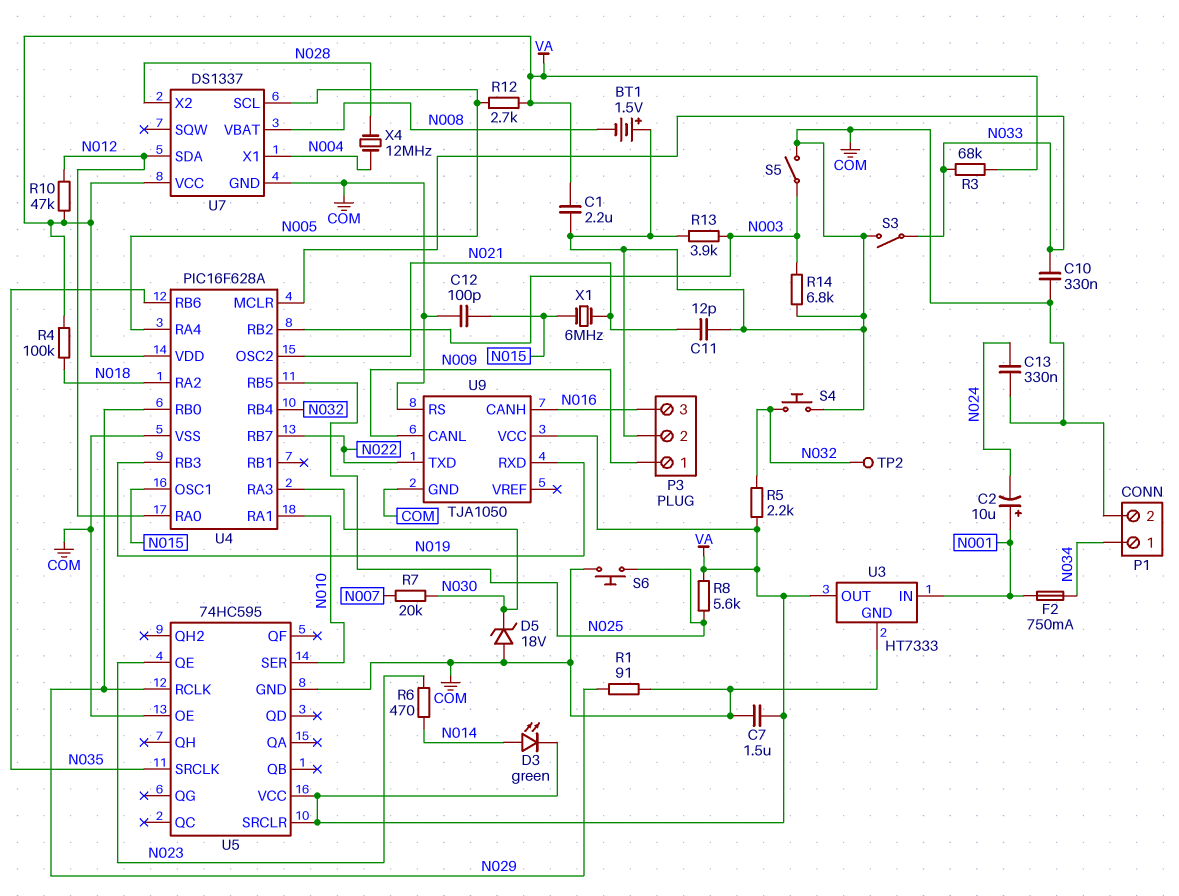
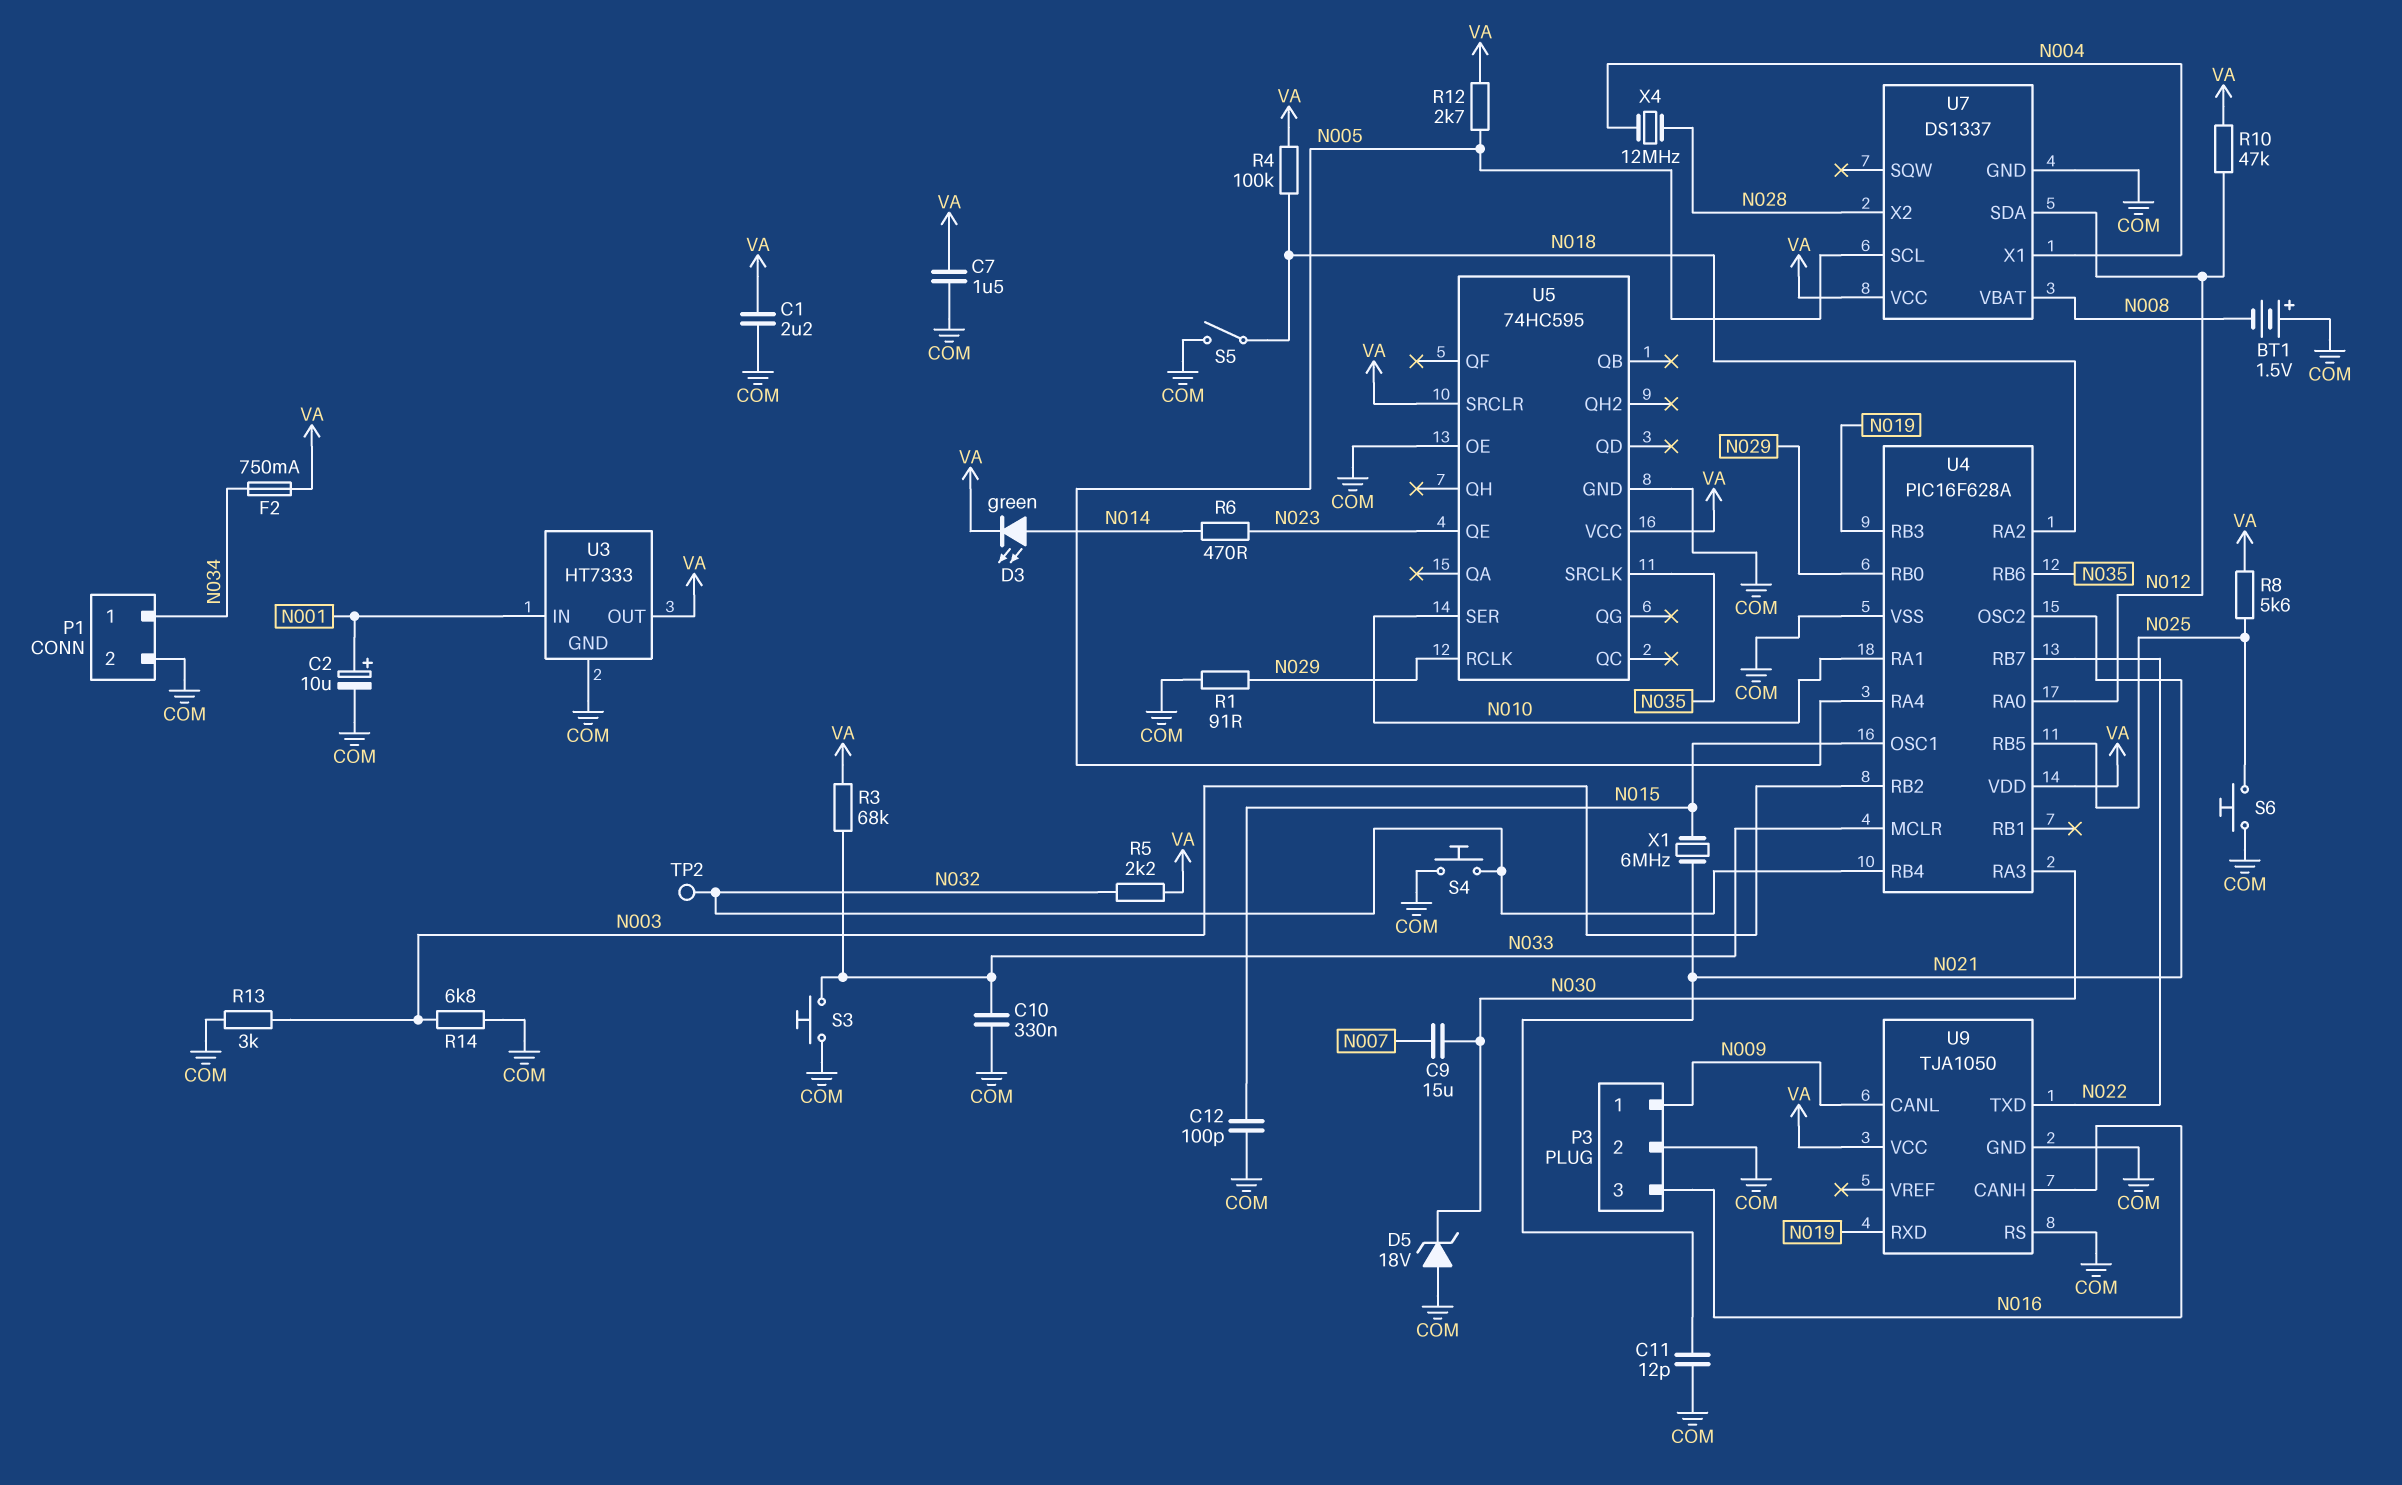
C2: 10uF (plus N001, minus N024) -> 10uF (plus N001, minus COM)
C9: none -> 15uF (N007, N030)
C13: 330nF (COM, N024) -> none
F2: 750mA (N001, N034) -> 750mA (N034, VA)
R7: 20k (N007, N030) -> none
R13: 3.9k (COM, N003) -> 3k (COM, N003)
S3: switch (COM, N033) -> button (COM, N033)
S5: switch (COM, N003) -> switch (COM, N018)

